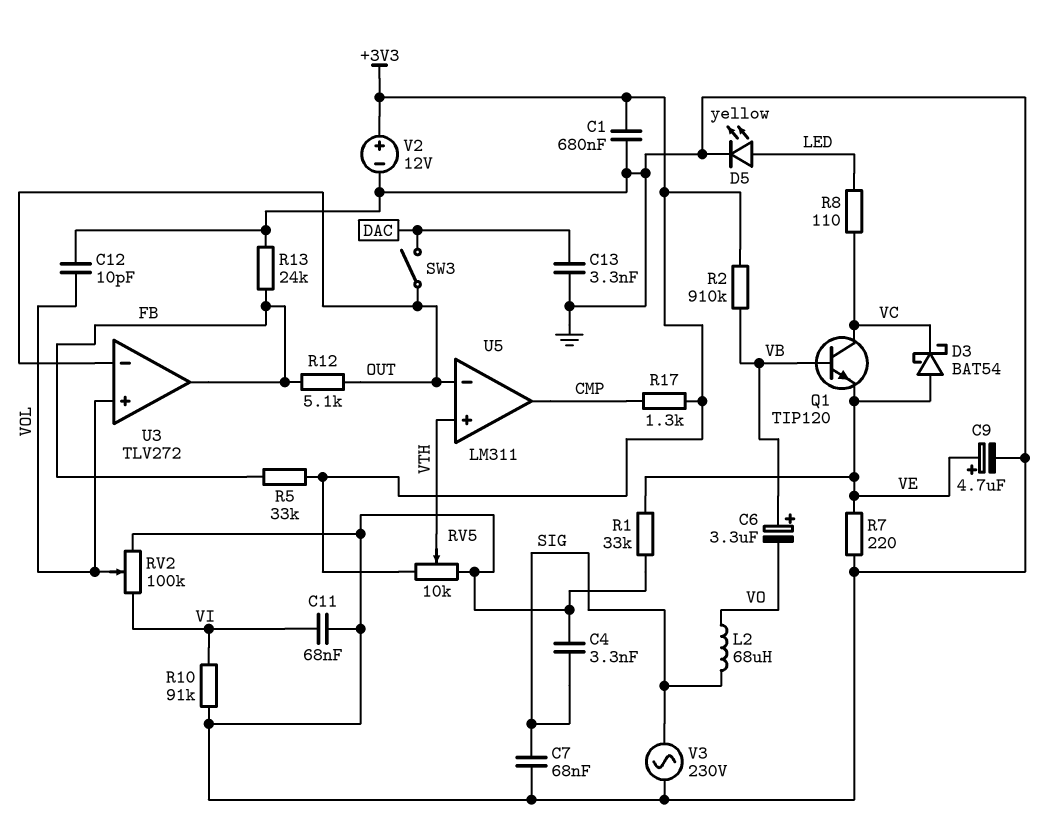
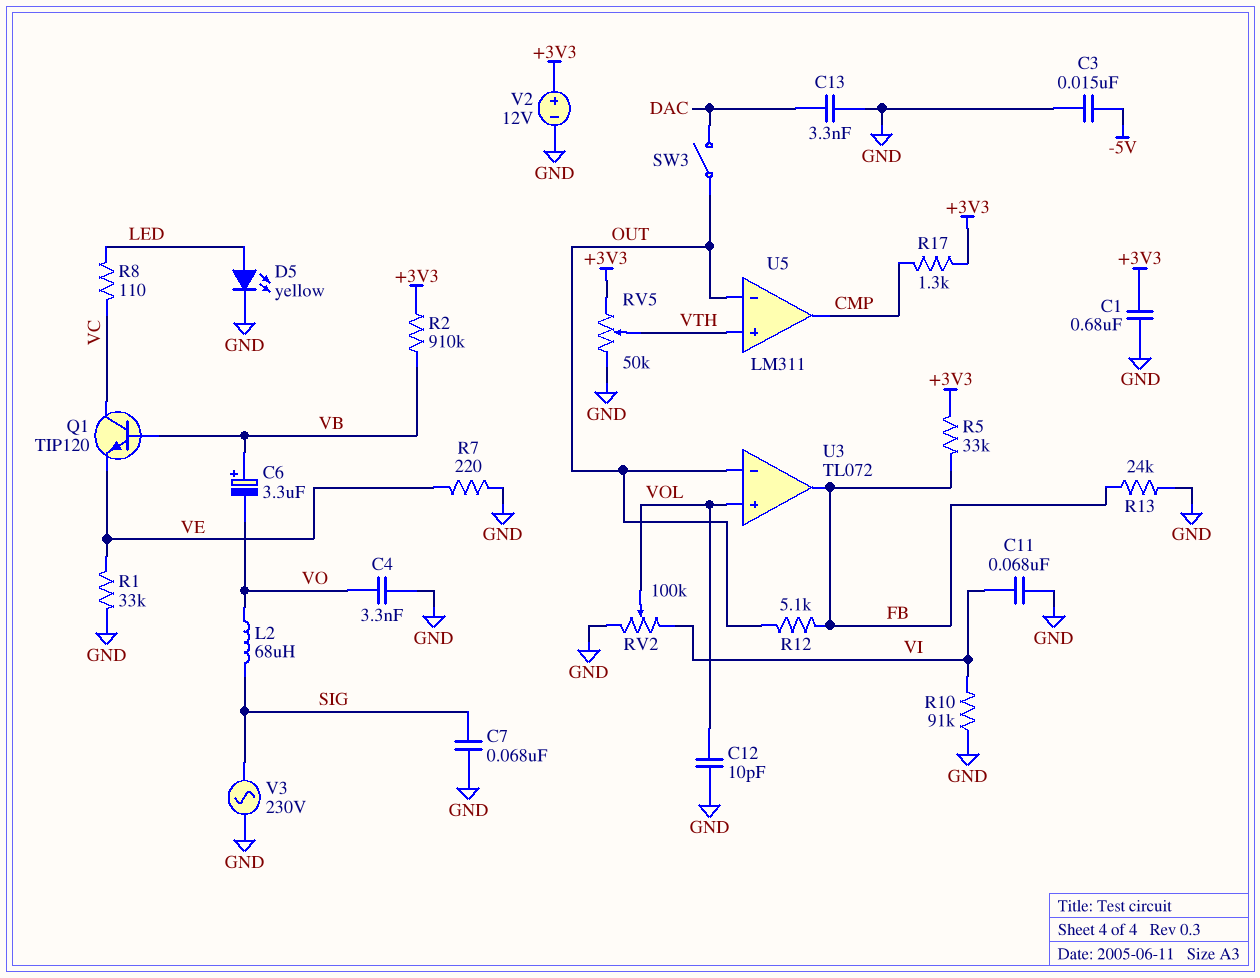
C3: none -> 15nF (-5V, GND)
C4: 3.3nF (GND, SIG) -> 3.3nF (GND, VO)
C9: 4.7uF (plus VE, minus GND) -> none
D3: schottky BAT54 (A VE, K VC) -> none
RV5: 10k (+3V3, GND, wiper VTH) -> 50k (+3V3, GND, wiper VTH)
U3: TLV272 -> TL072

